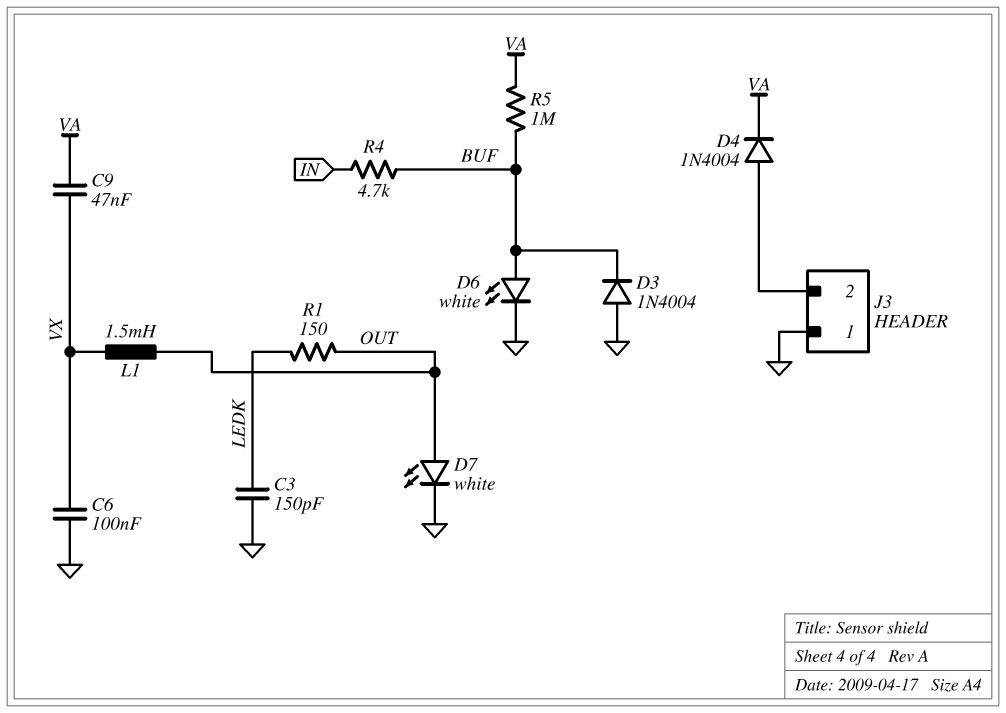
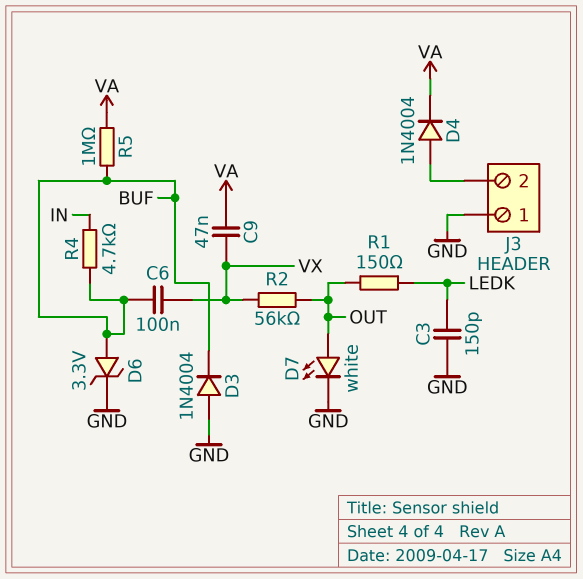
C6: 100nF (GND, VX) -> 100nF (BUF, VX)
D6: LED white (A BUF, K GND) -> zener 3.3V (A BUF, K GND)
L1: 1.5mH (OUT, VX) -> none
R2: none -> 56k (OUT, VX)

